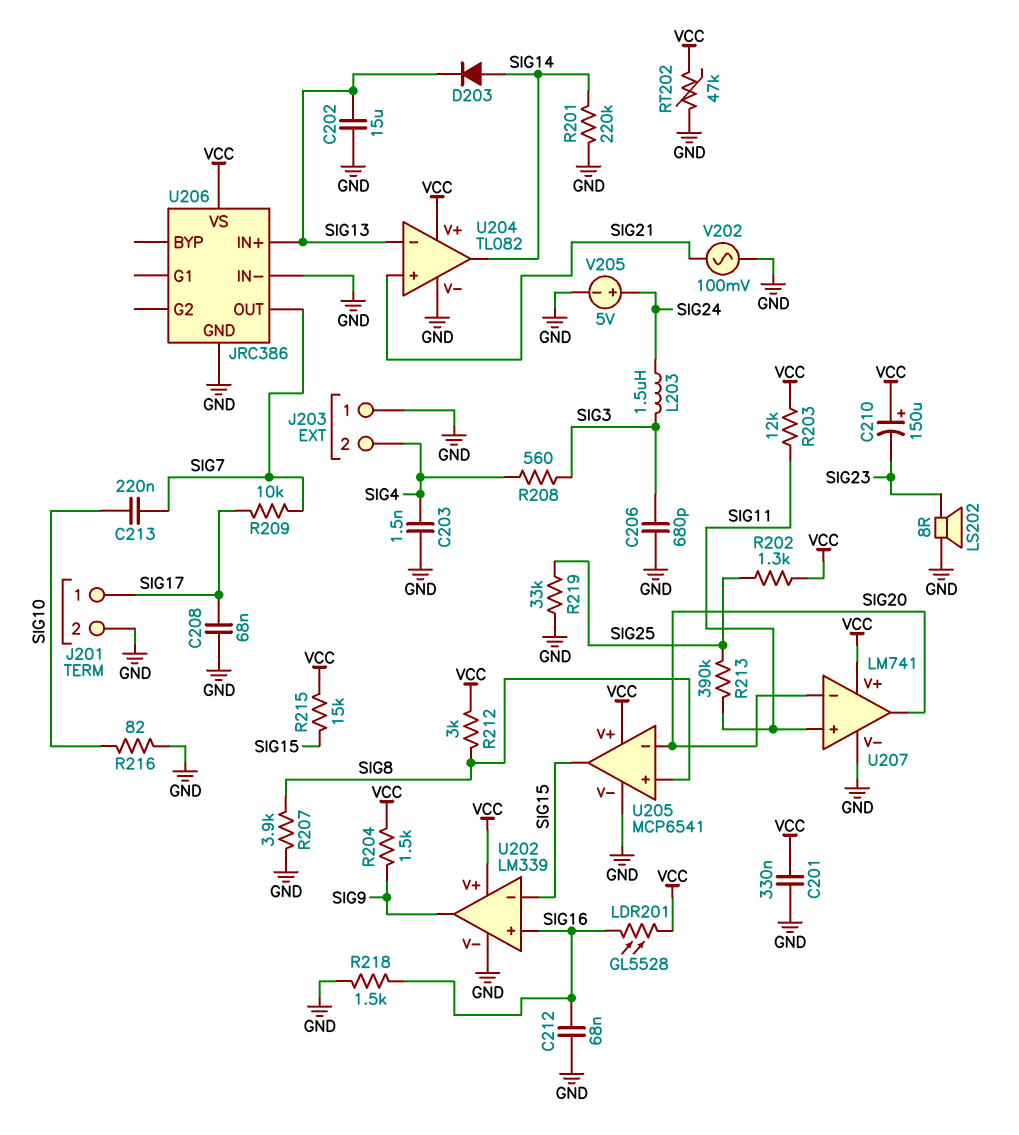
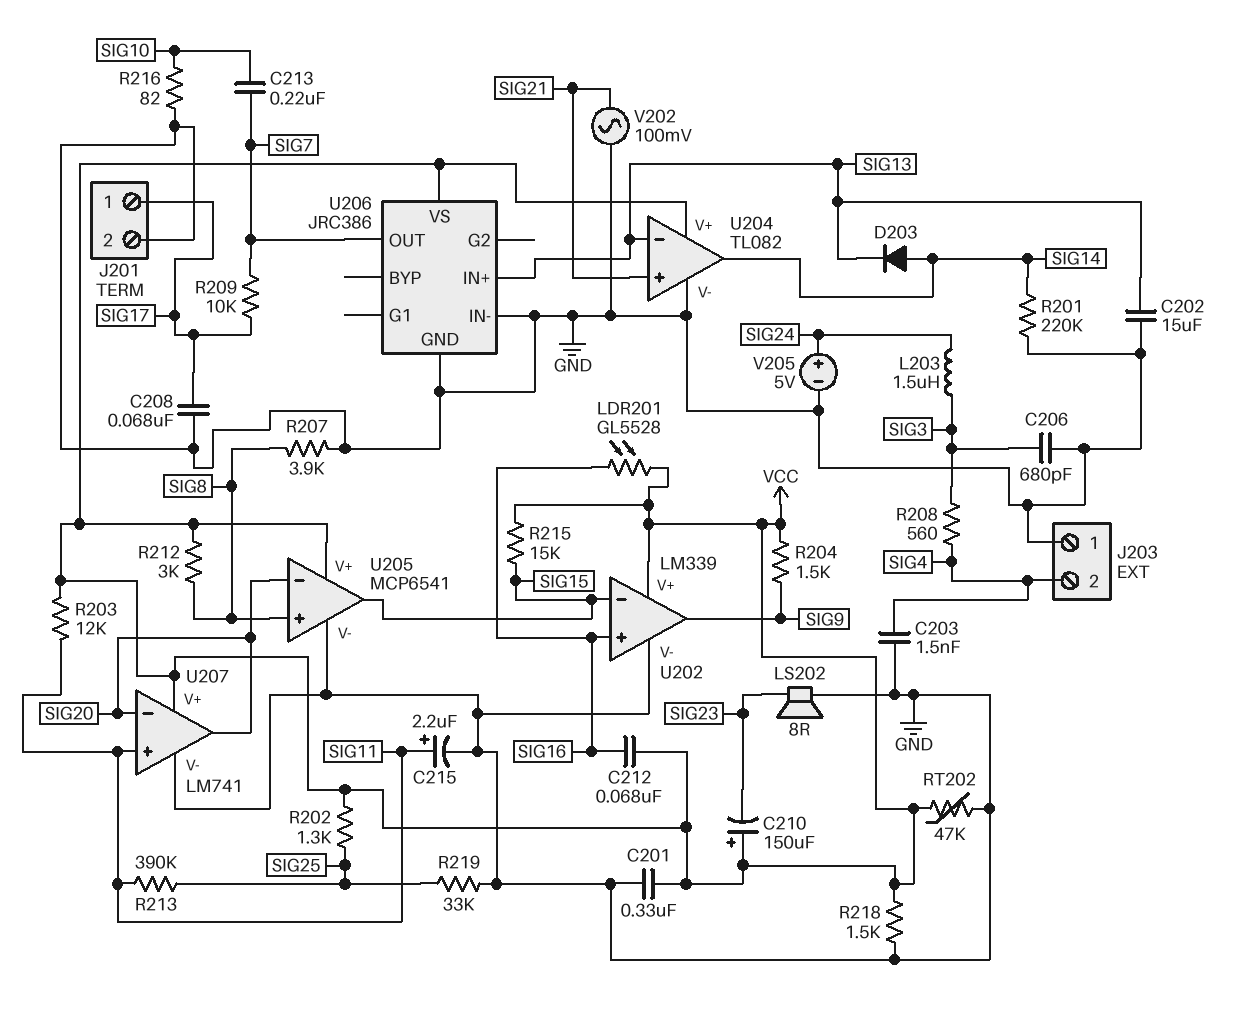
C212: 68nF (GND, SIG16) -> 68nF (SIG16, VCC)
C215: none -> 2.2uF (plus SIG11, minus GND)
R218: 1.5k (GND, SIG16) -> 1.5k (GND, VCC)

